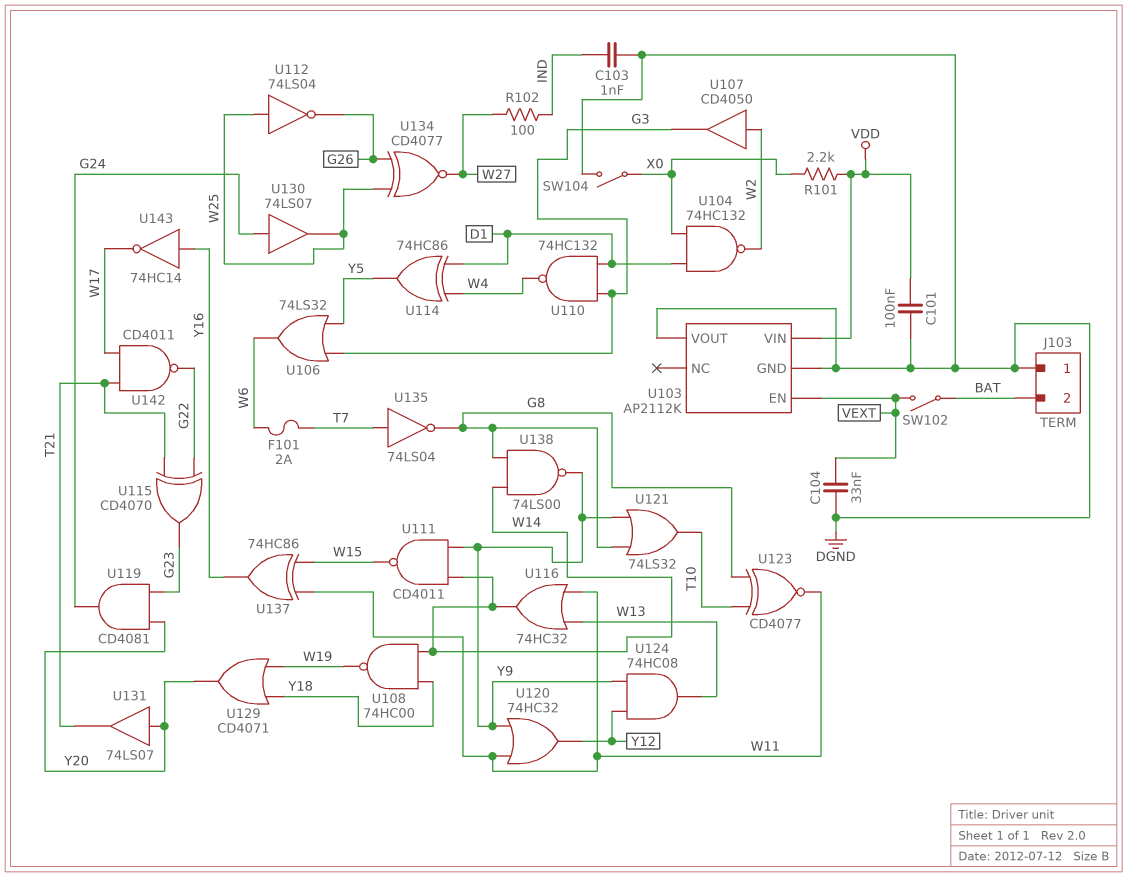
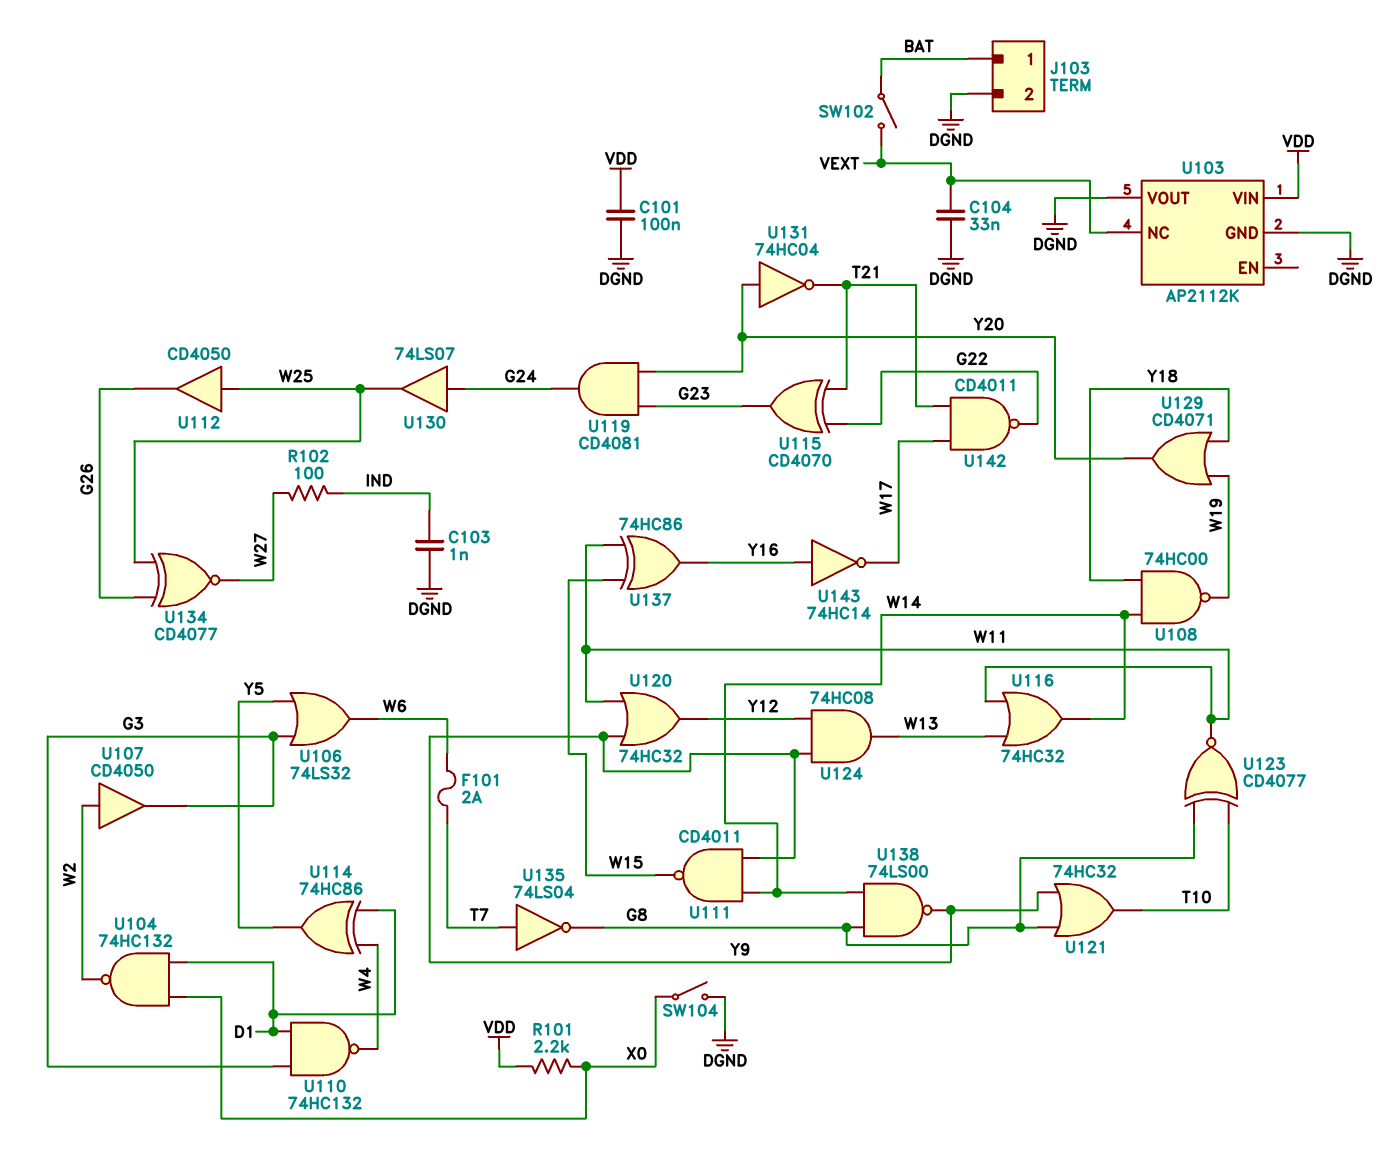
J103 pin 1: DGND -> BAT
J103 pin 2: BAT -> DGND
U103 pin EN: VEXT -> none
U103 pin NC: none -> VEXT
U112: NOT 74LS04 (in W25, out G26) -> buffer CD4050 (in W25, out G26)
U121: OR 74LS32 (in G8, in Y9, out T10) -> OR 74HC32 (in G8, in Y9, out T10)
U131: buffer 74LS07 (in Y20, out T21) -> NOT 74HC04 (in Y20, out T21)

